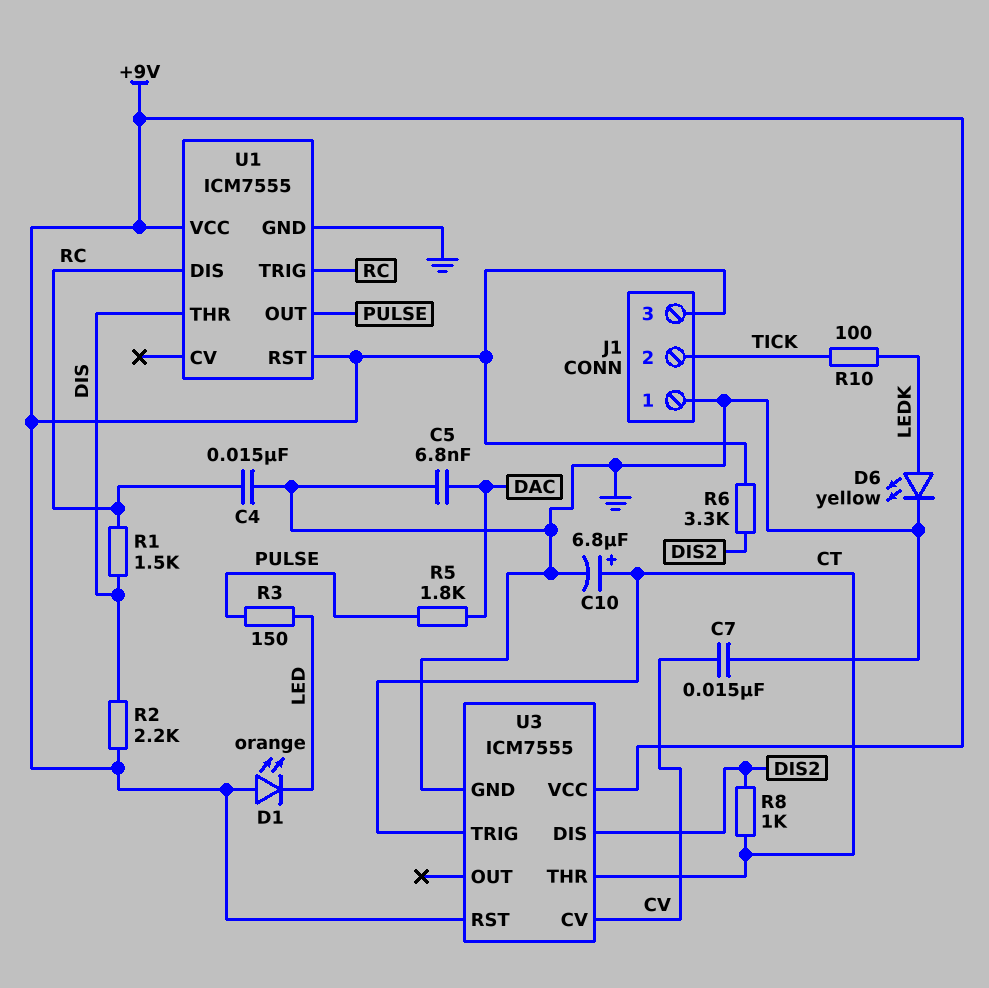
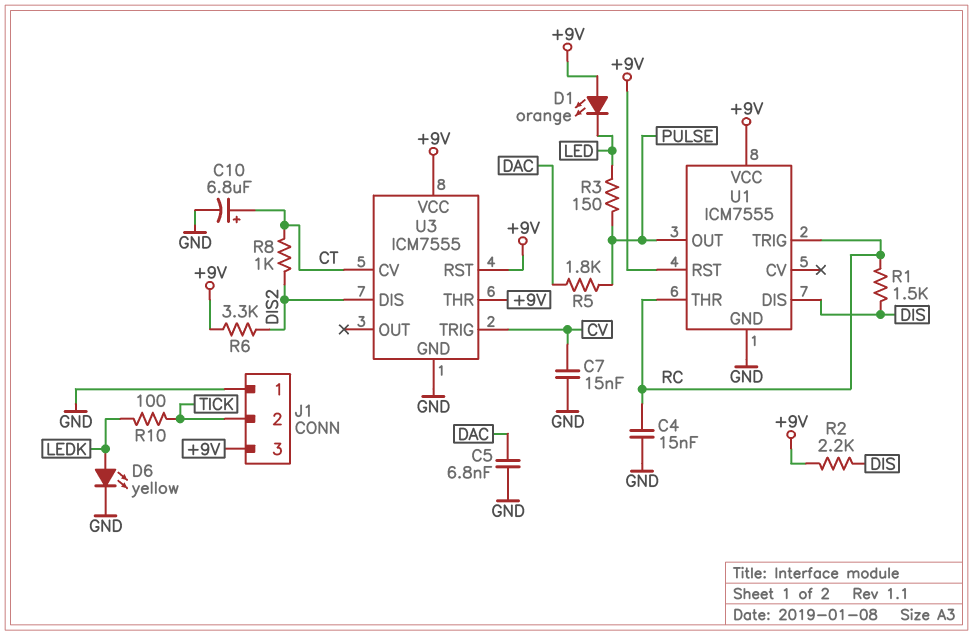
U1 pin DIS: RC -> DIS
U1 pin THR: DIS -> RC
U3 pin CV: CV -> CT
U3 pin THR: CT -> +9V
U3 pin TRIG: CT -> CV

